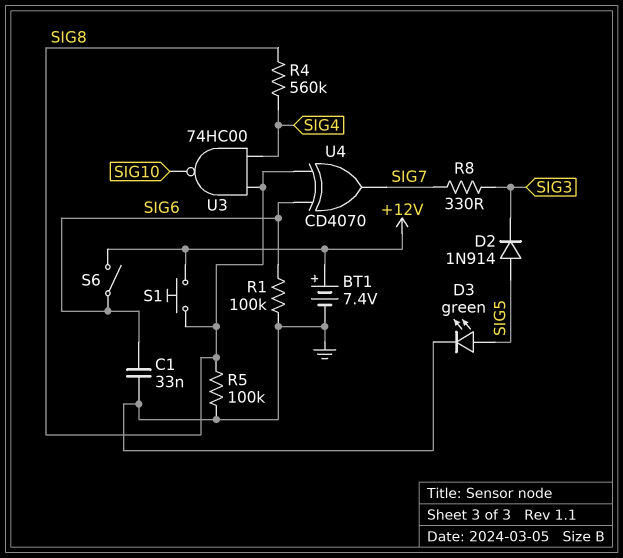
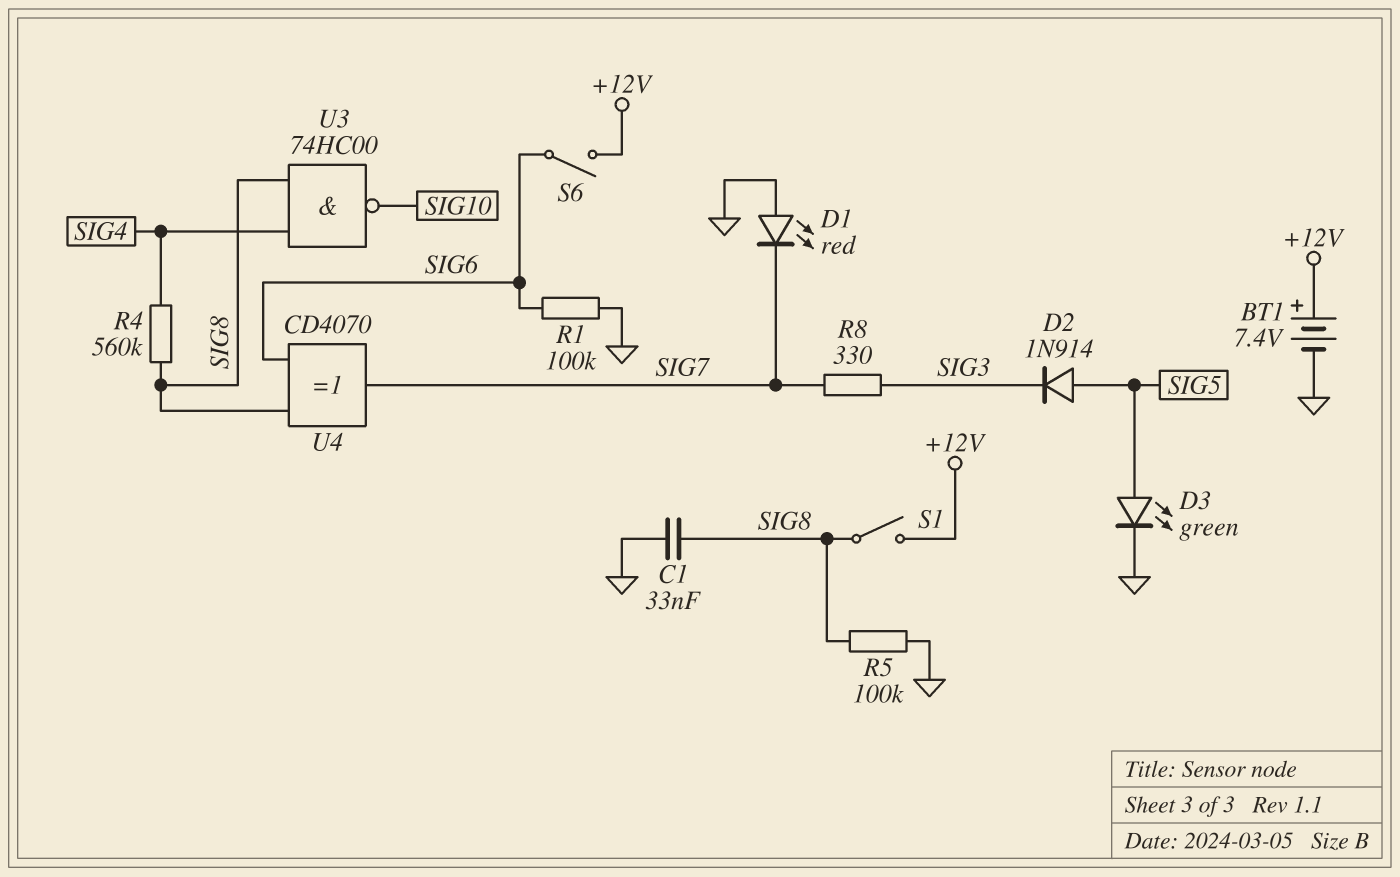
C1: 33nF (GND, SIG6) -> 33nF (GND, SIG8)
D1: none -> LED red (A GND, K SIG7)
S1: button (+12V, SIG8) -> switch (+12V, SIG8)

